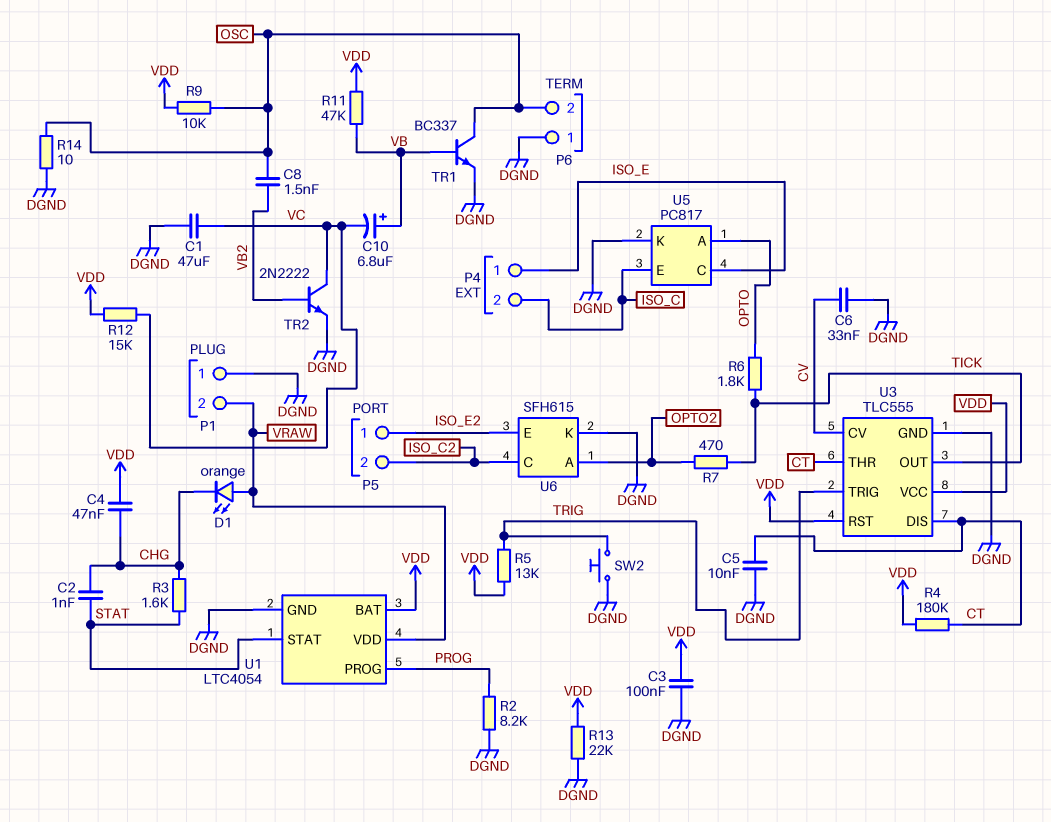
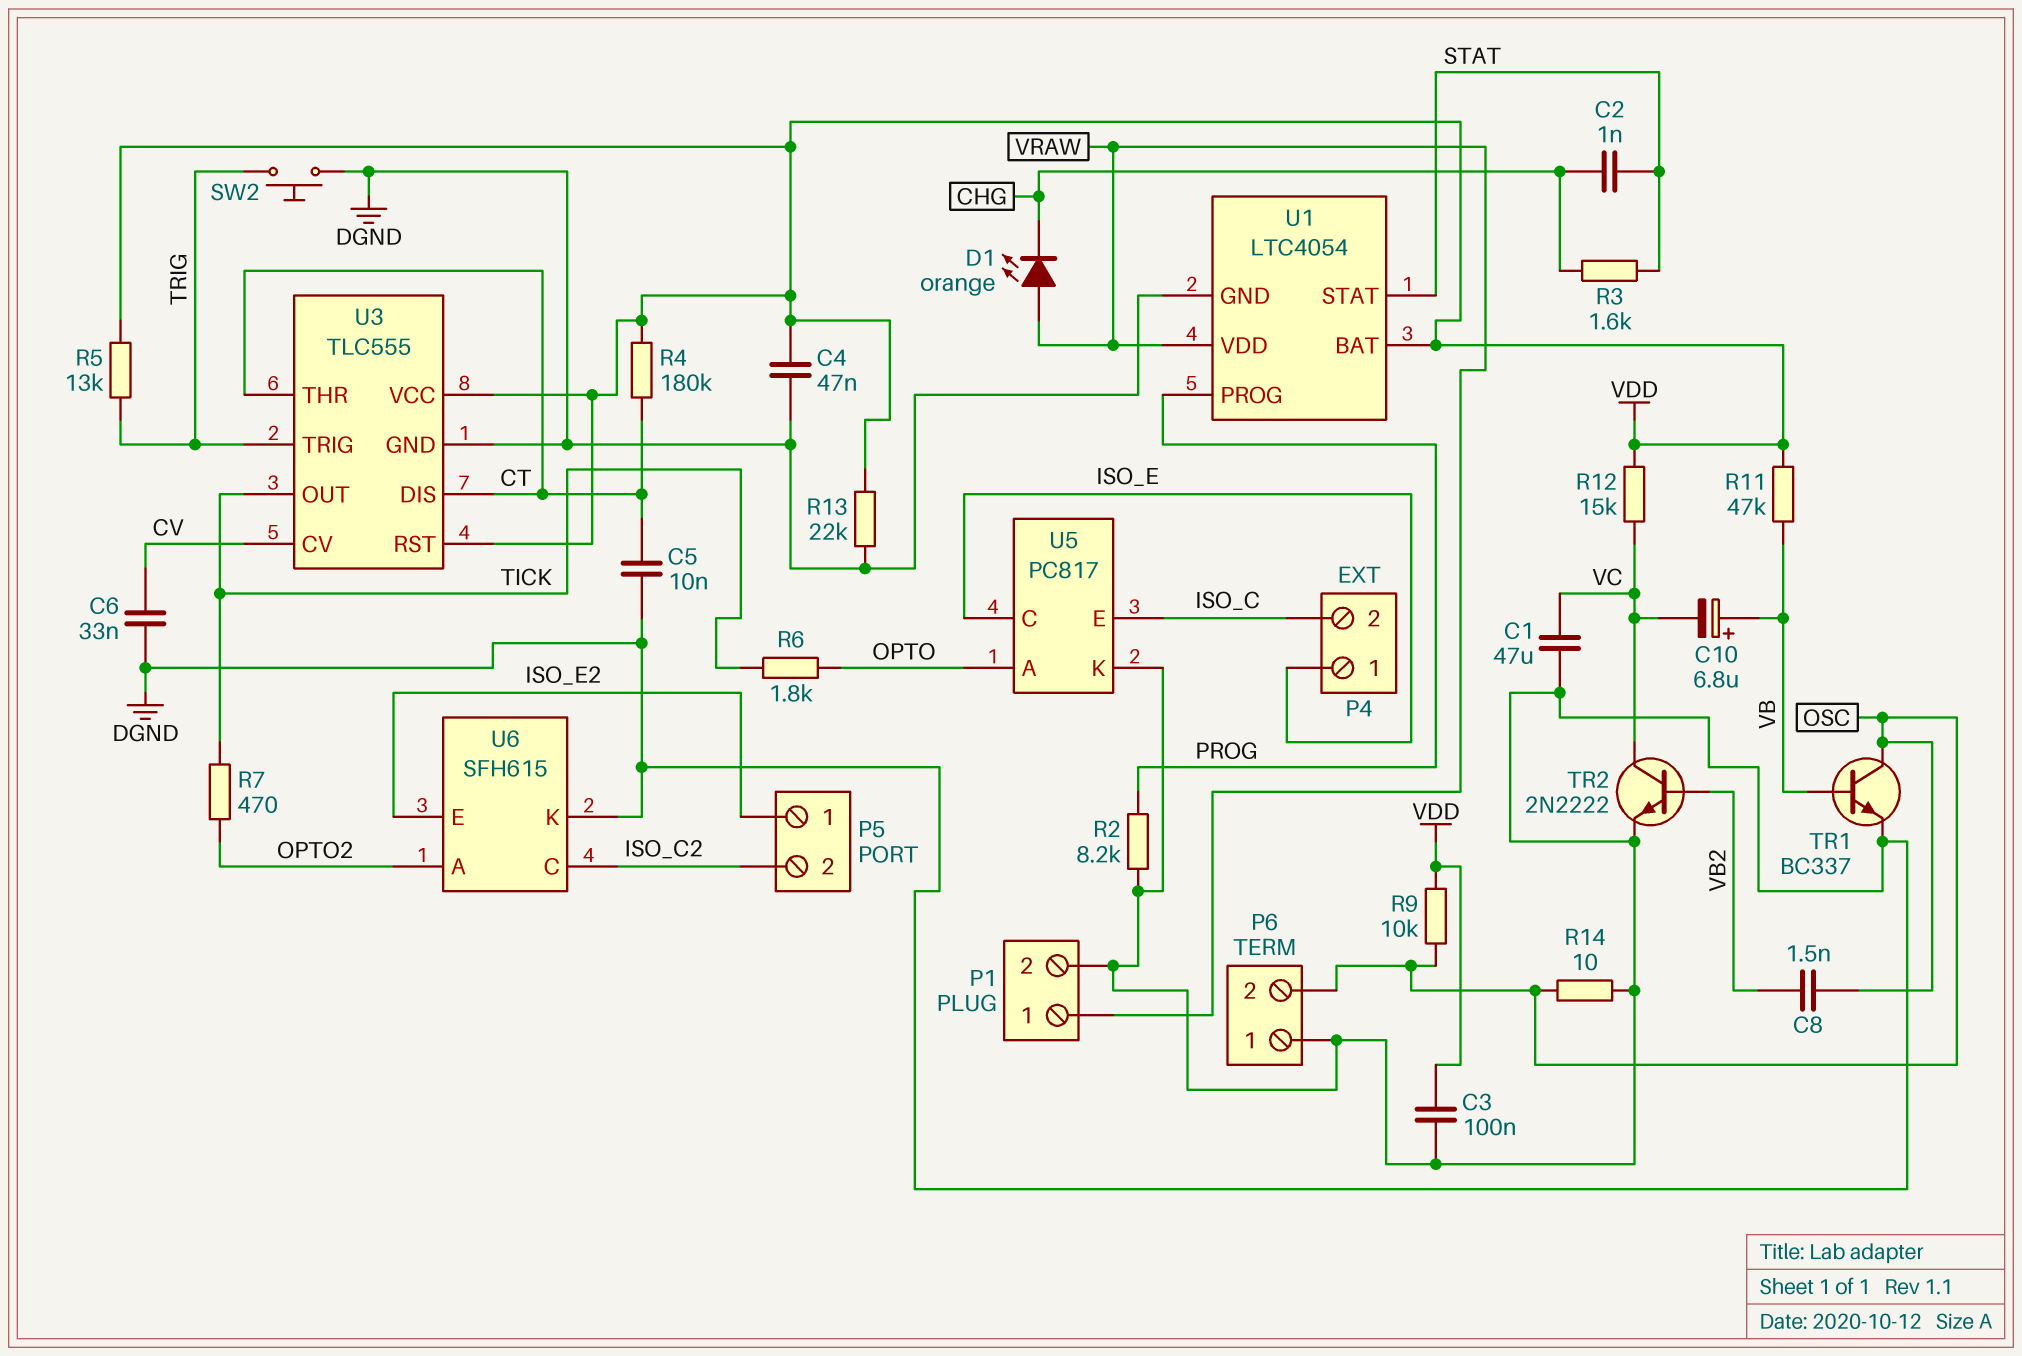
C4: 47nF (CHG, VDD) -> 47nF (DGND, VDD)
P1 pin 1: DGND -> VRAW
P1 pin 2: VRAW -> DGND

